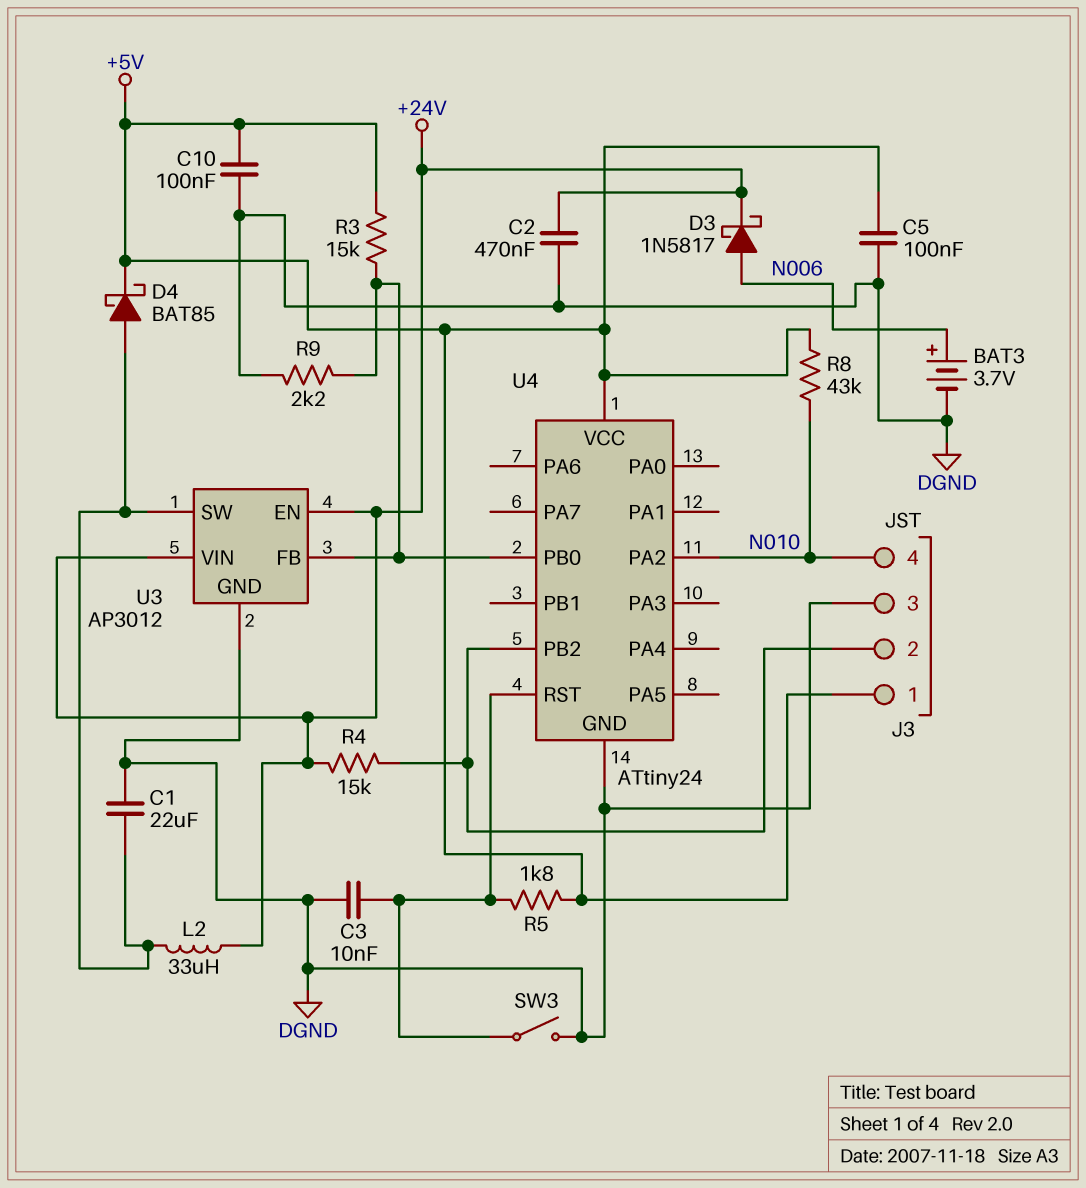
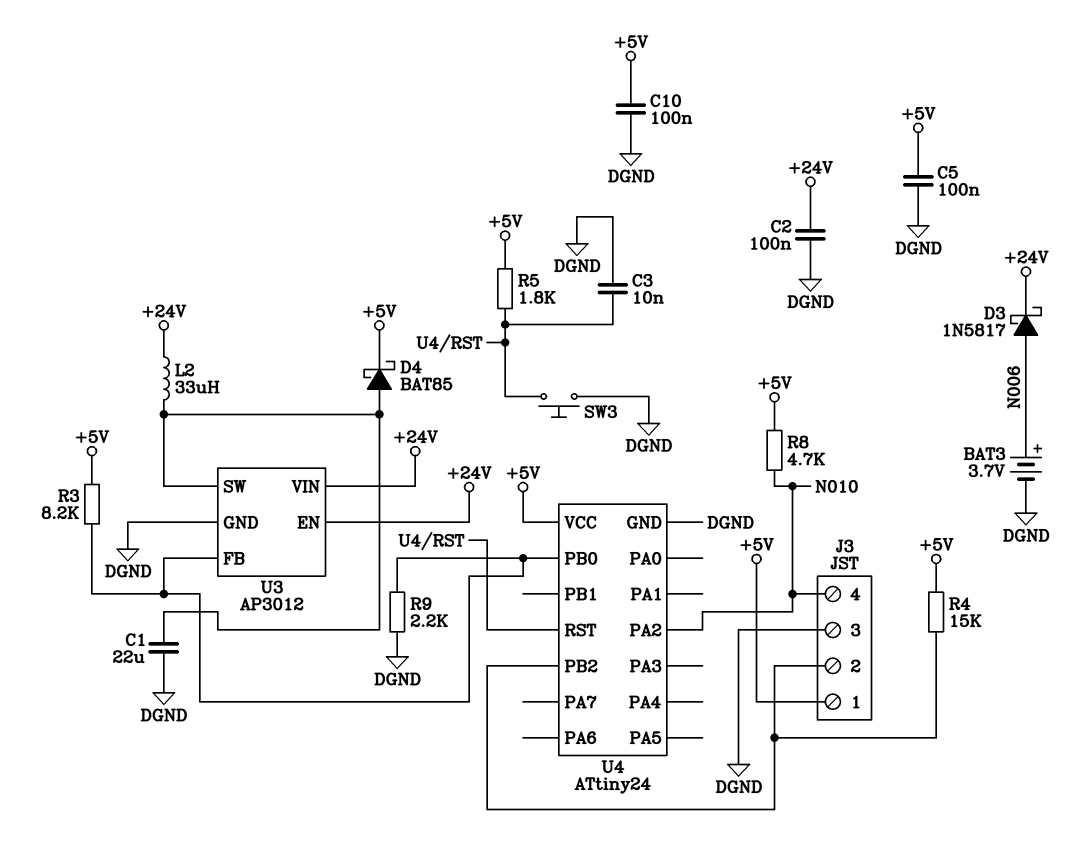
C2: 470nF (+24V, DGND) -> 100nF (+24V, DGND)
R3: 15k (+5V, U3/FB) -> 8.2k (+5V, U3/FB)
R4: 15k (+24V, J3/2) -> 15k (+5V, J3/2)
R8: 43k (+5V, N010) -> 4.7k (+5V, N010)
SW3: switch (DGND, U4/RST) -> button (DGND, U4/RST)

